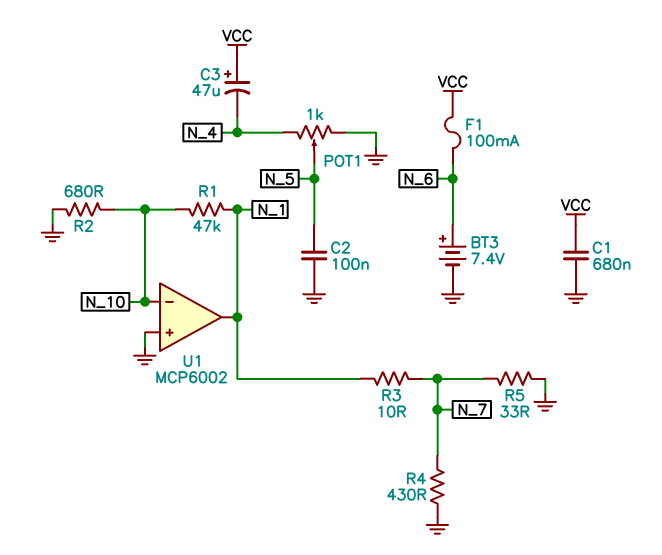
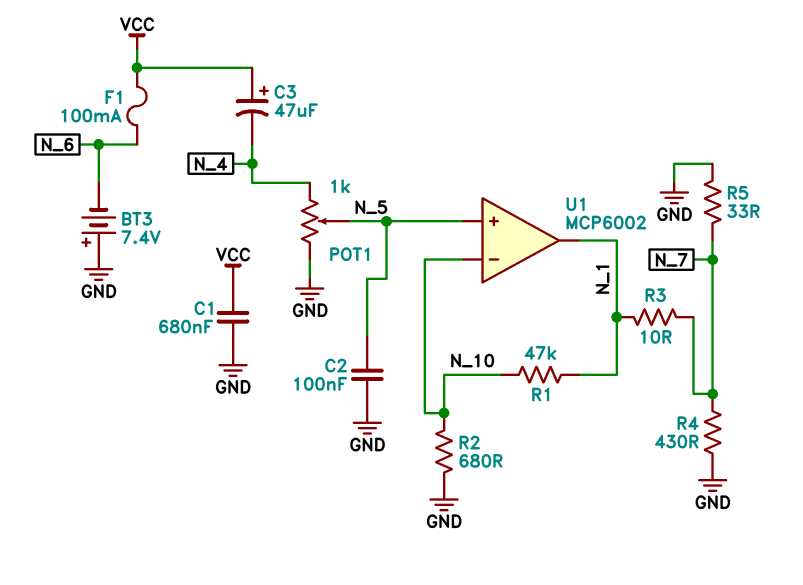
BT3: 7.4V (plus N_6, minus GND) -> 7.4V (plus GND, minus N_6)
U1 pin in+: GND -> N_5

